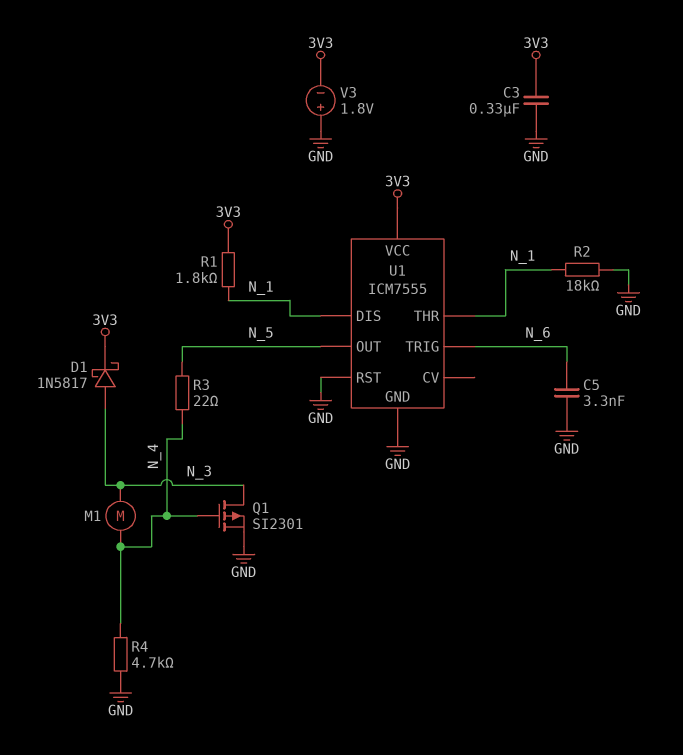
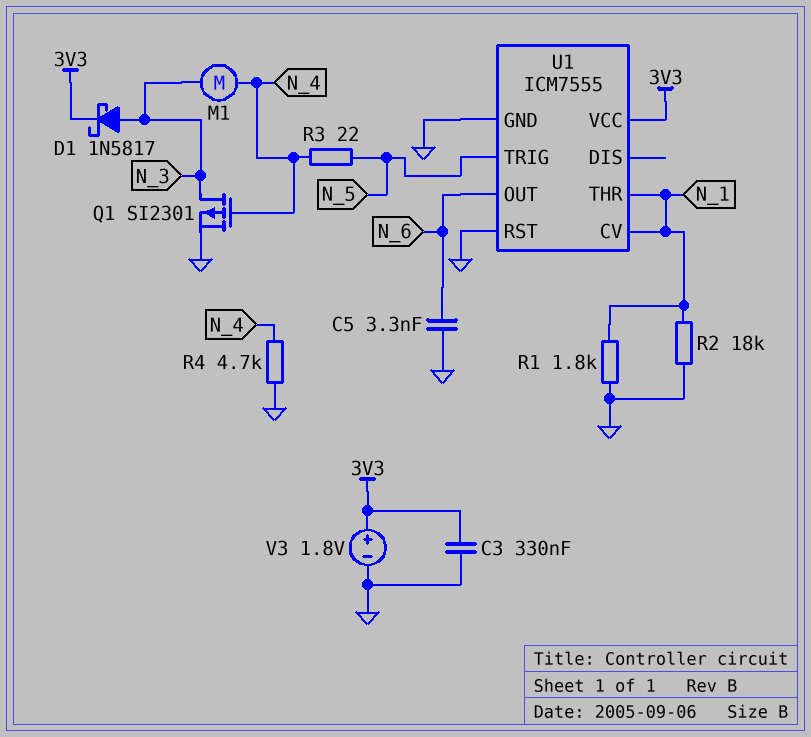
R1: 1.8k (3V3, N_1) -> 1.8k (GND, N_1)
U1 pin CV: none -> N_1
U1 pin DIS: N_1 -> none
U1 pin OUT: N_5 -> N_6
U1 pin TRIG: N_6 -> N_5
V3: 1.8V (plus GND, minus 3V3) -> 1.8V (plus 3V3, minus GND)

